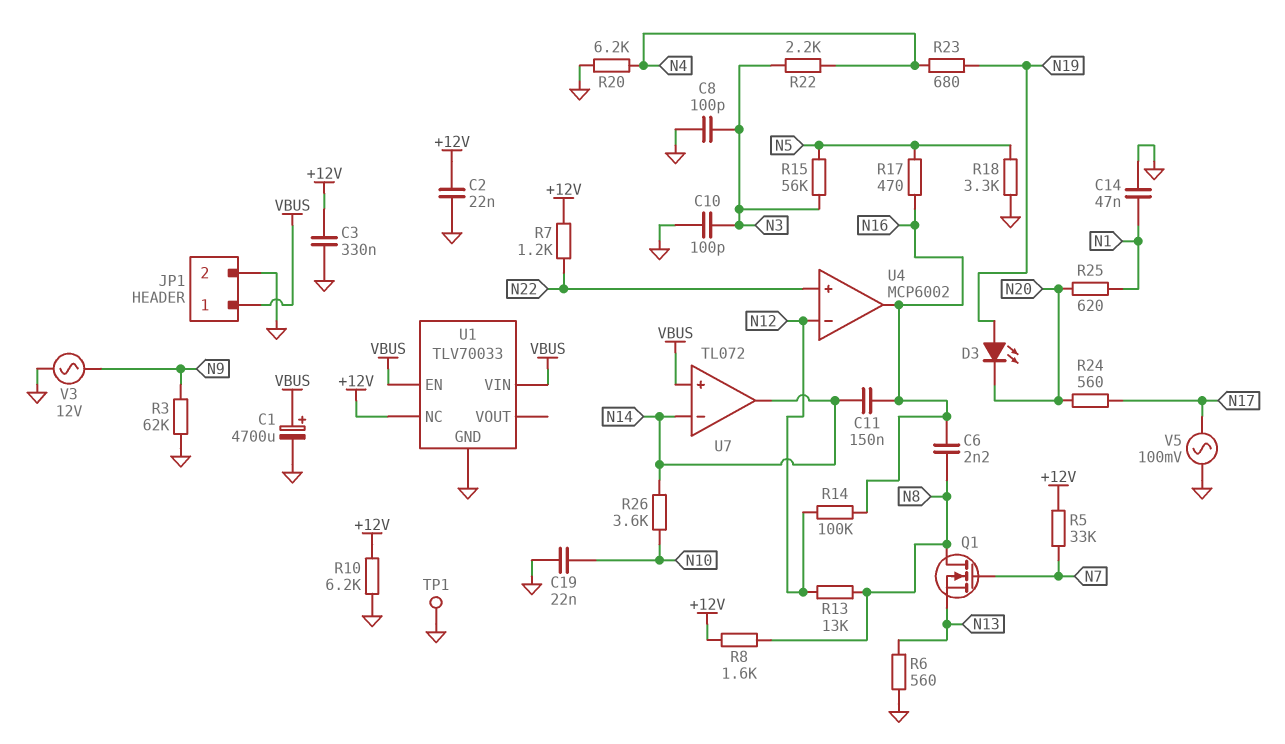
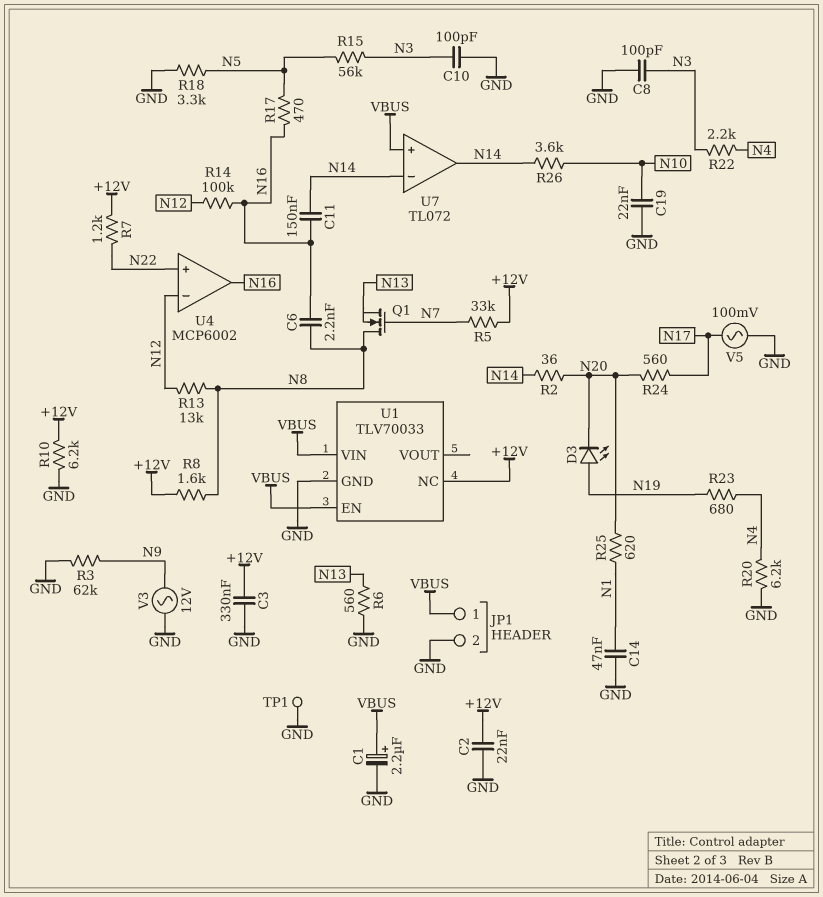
C1: 4700uF (plus VBUS, minus GND) -> 2.2uF (plus VBUS, minus GND)
R2: none -> 36 (N14, N20)

